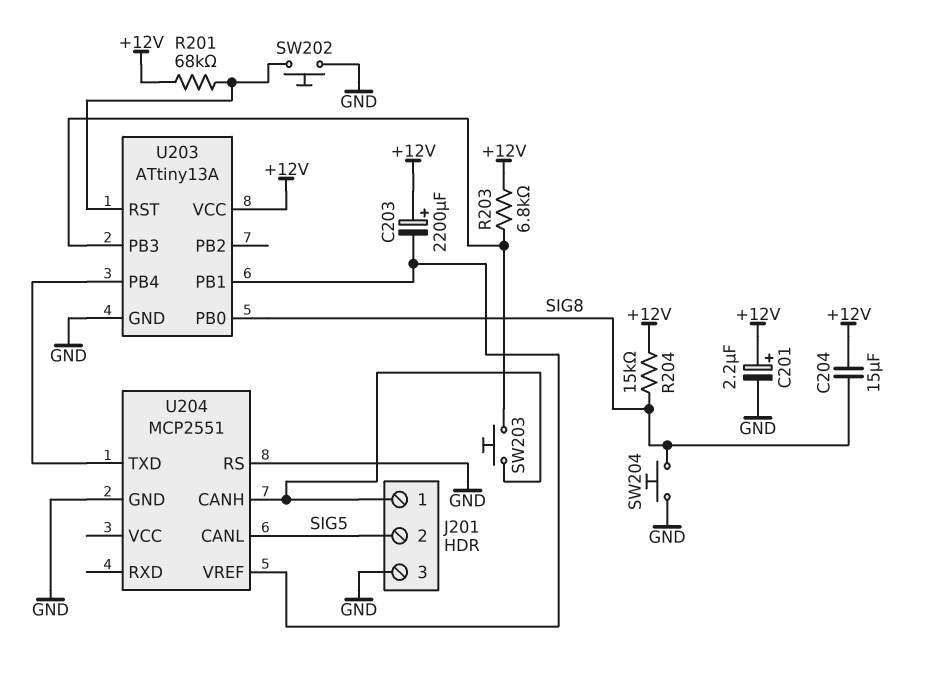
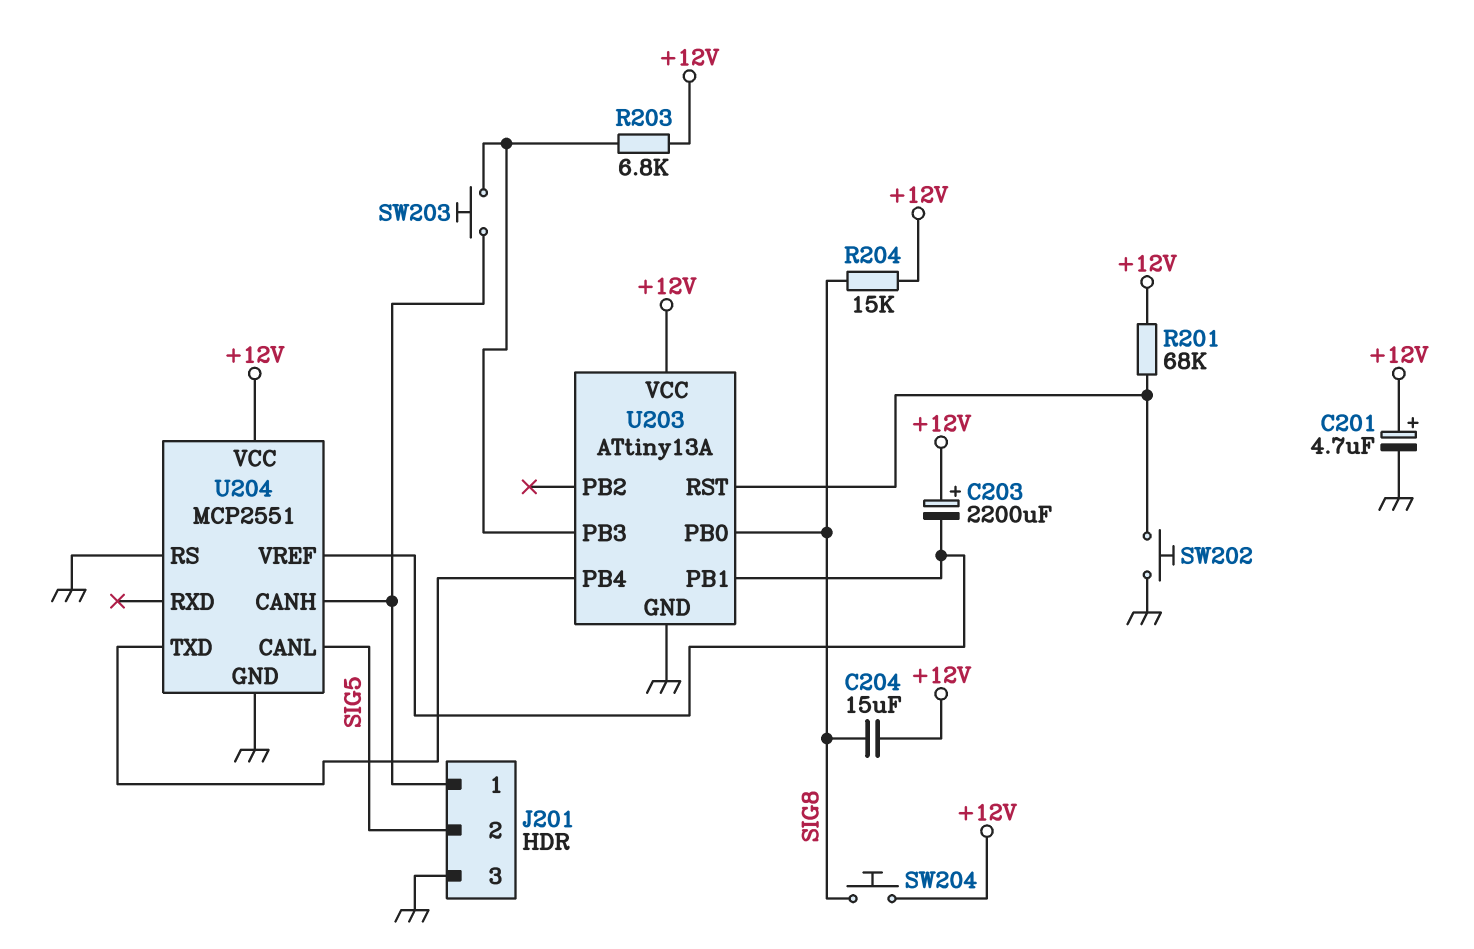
C201: 2.2uF (plus +12V, minus GND) -> 4.7uF (plus +12V, minus GND)
SW204: button (GND, SIG8) -> button (+12V, SIG8)
U204 pin VCC: none -> +12V

